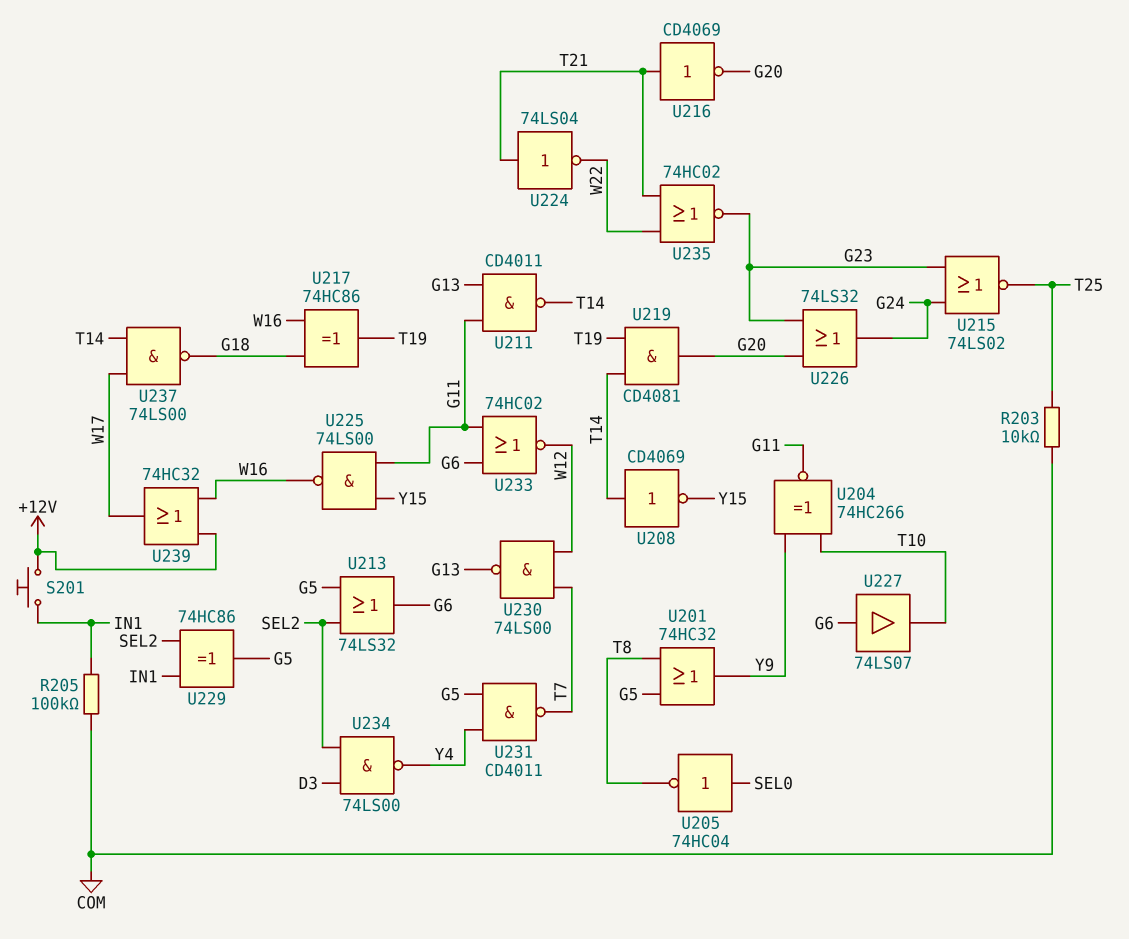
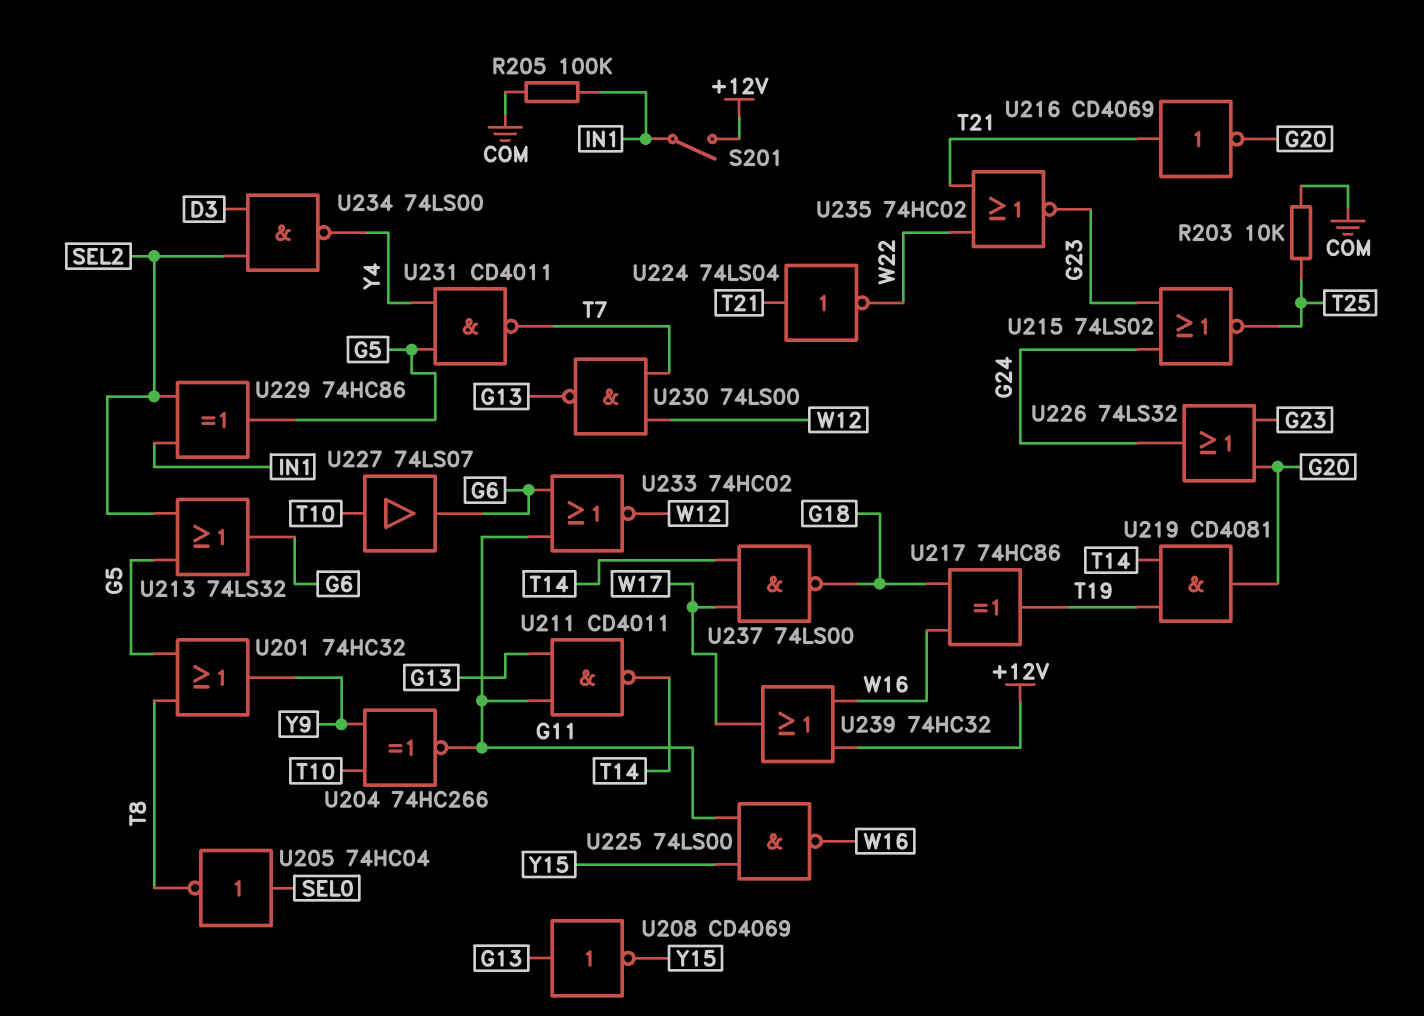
S201: button (+12V, IN1) -> switch (+12V, IN1)
U208: NOT CD4069 (in T14, out Y15) -> NOT CD4069 (in G13, out Y15)
U227: buffer 74LS07 (in G6, out T10) -> buffer 74LS07 (in T10, out G6)

